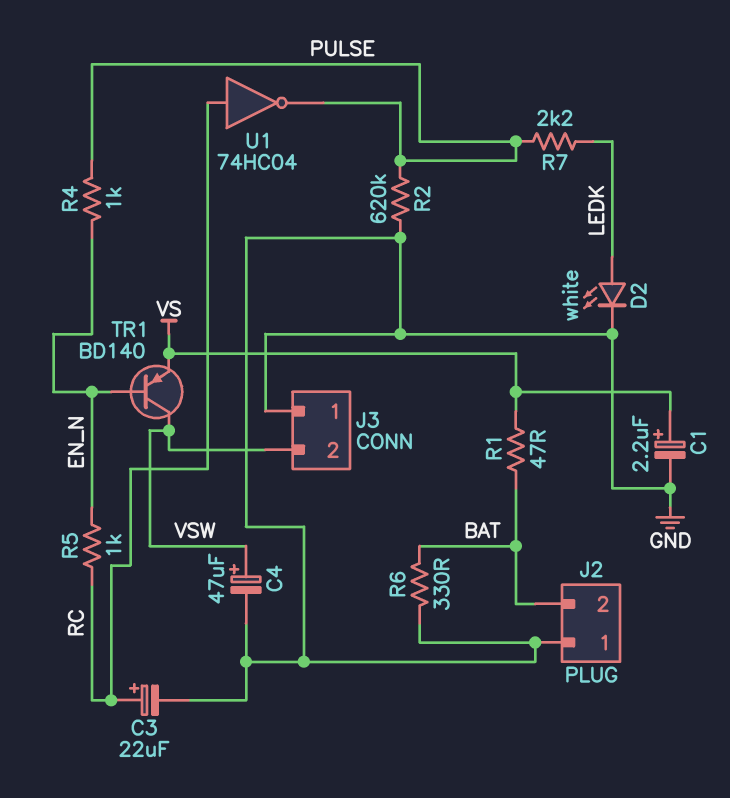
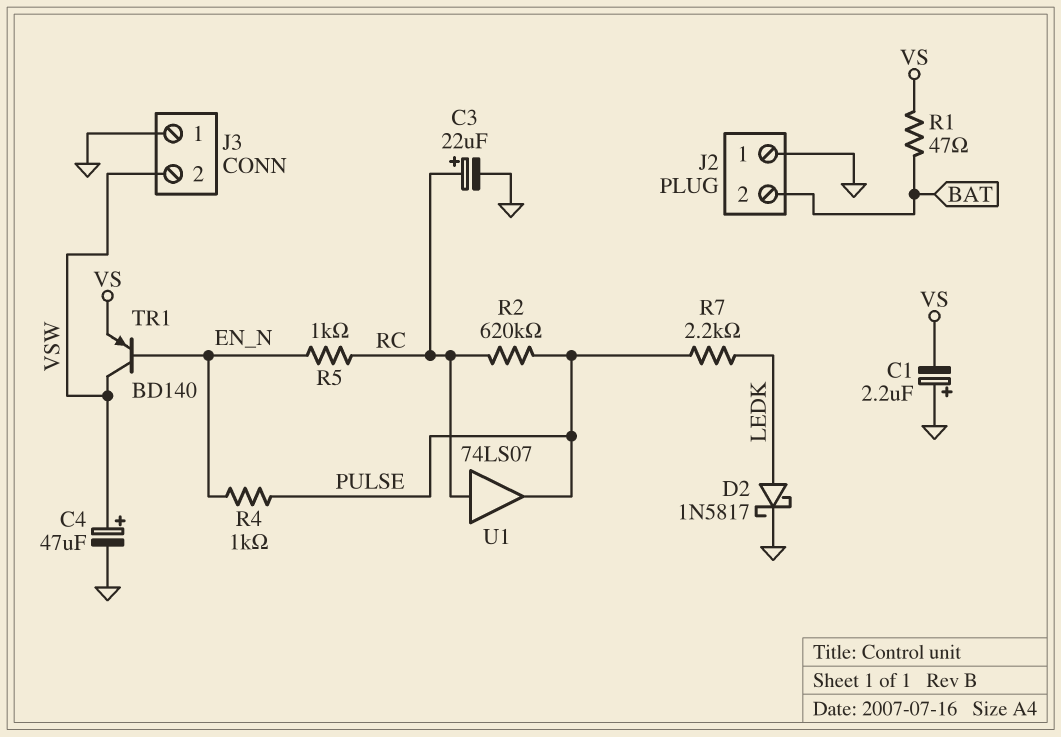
C1: 2.2uF (plus VS, minus GND) -> 2.2uF (plus GND, minus VS)
D2: LED white (A LEDK, K GND) -> schottky 1N5817 (A LEDK, K GND)
R2: 620k (GND, PULSE) -> 620k (PULSE, RC)
R6: 330 (BAT, GND) -> none
U1: NOT 74HC04 (in RC, out PULSE) -> buffer 74LS07 (in RC, out PULSE)

